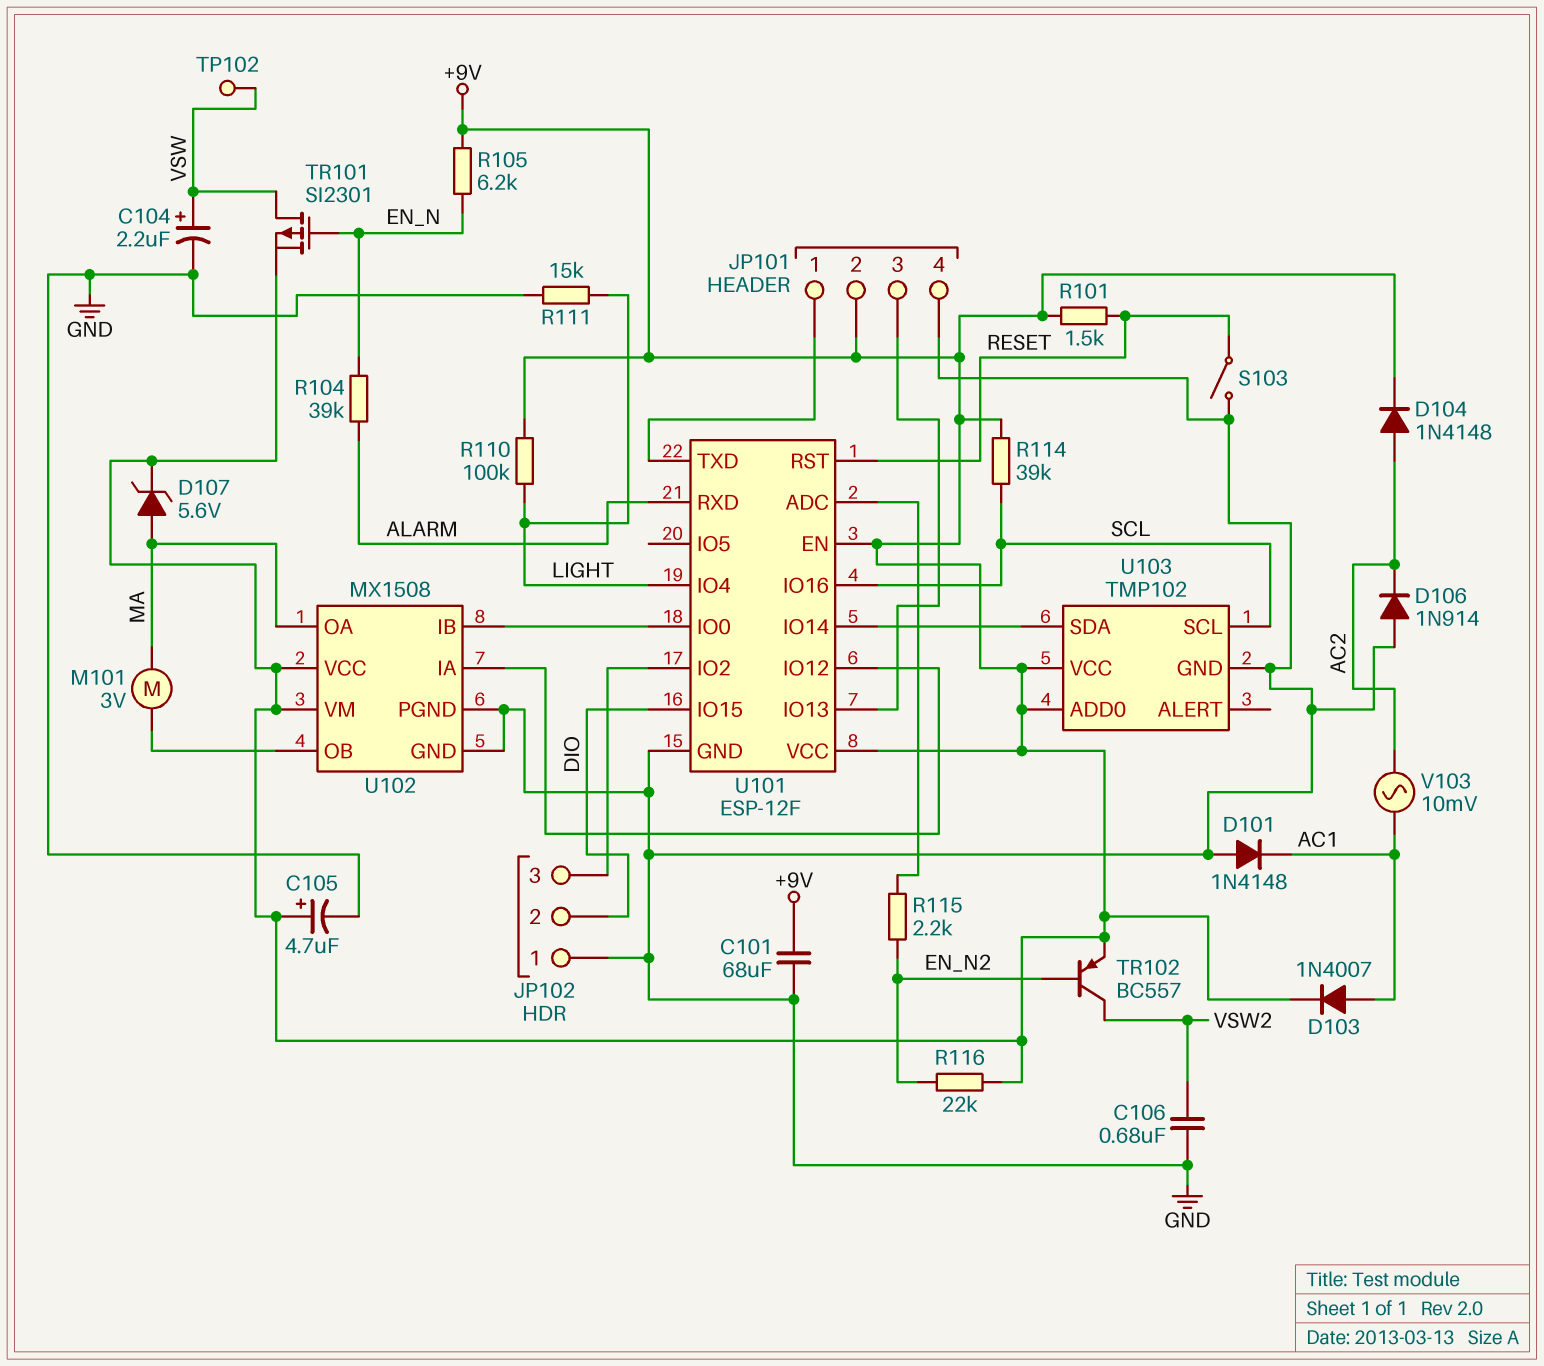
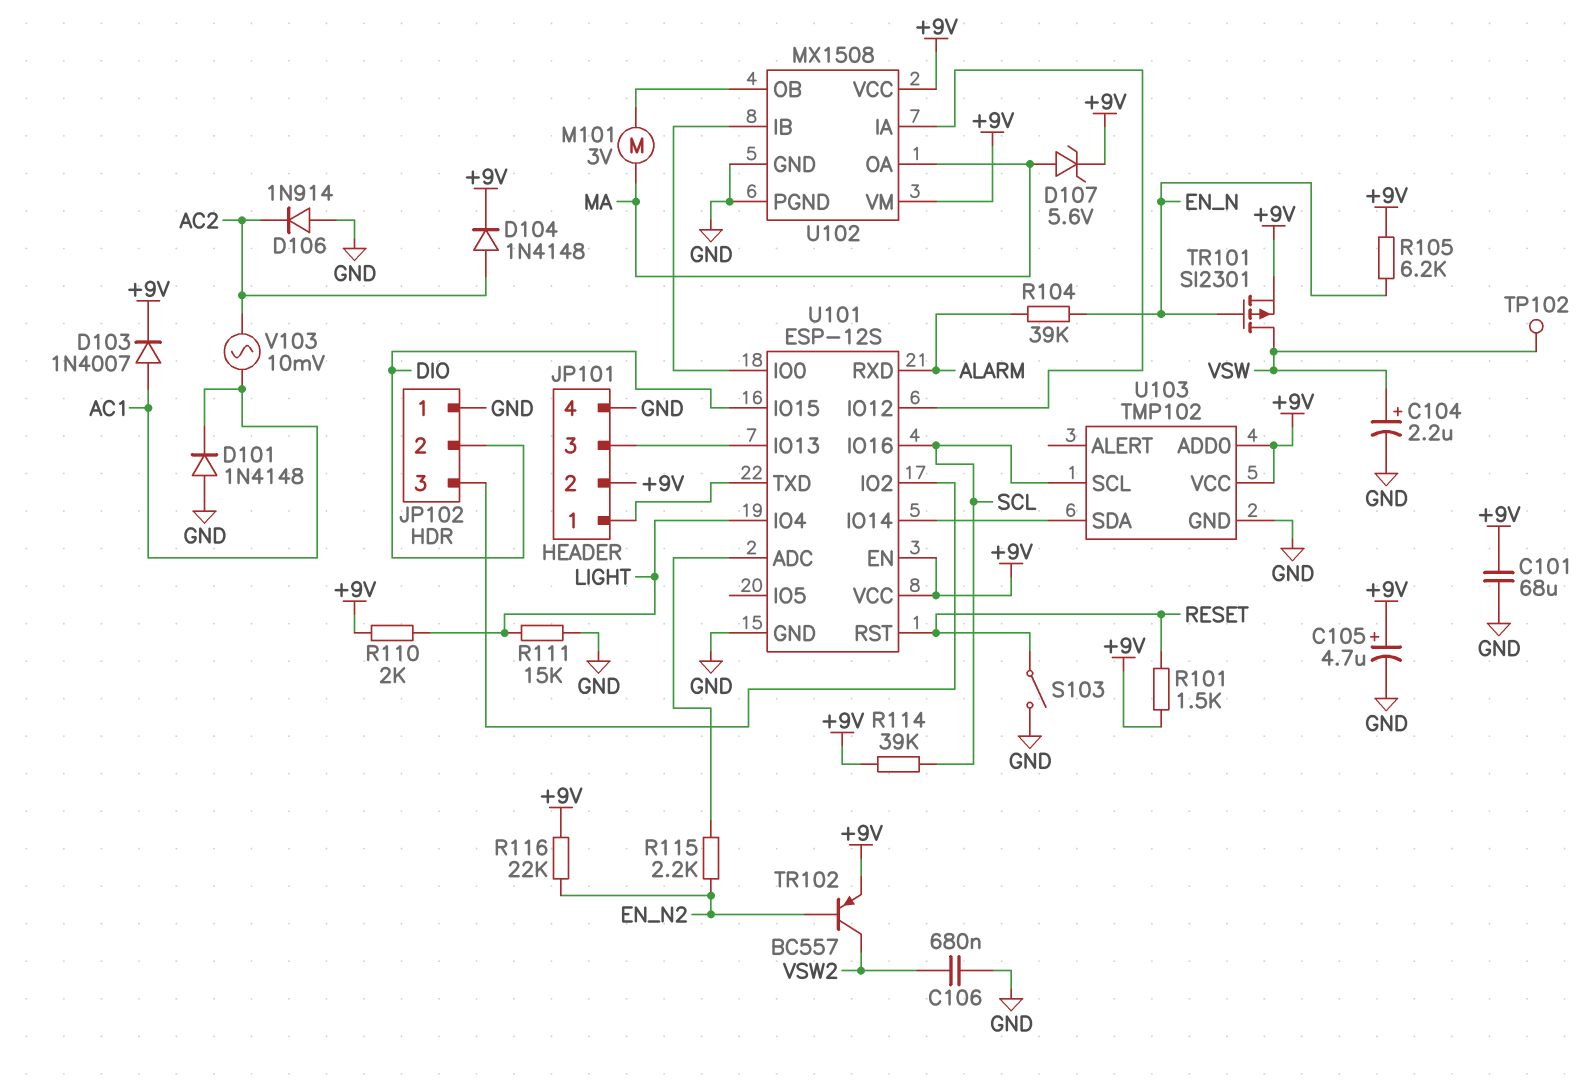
R110: 100k (+9V, LIGHT) -> 2k (+9V, LIGHT)
U101: ESP-12F -> ESP-12S

